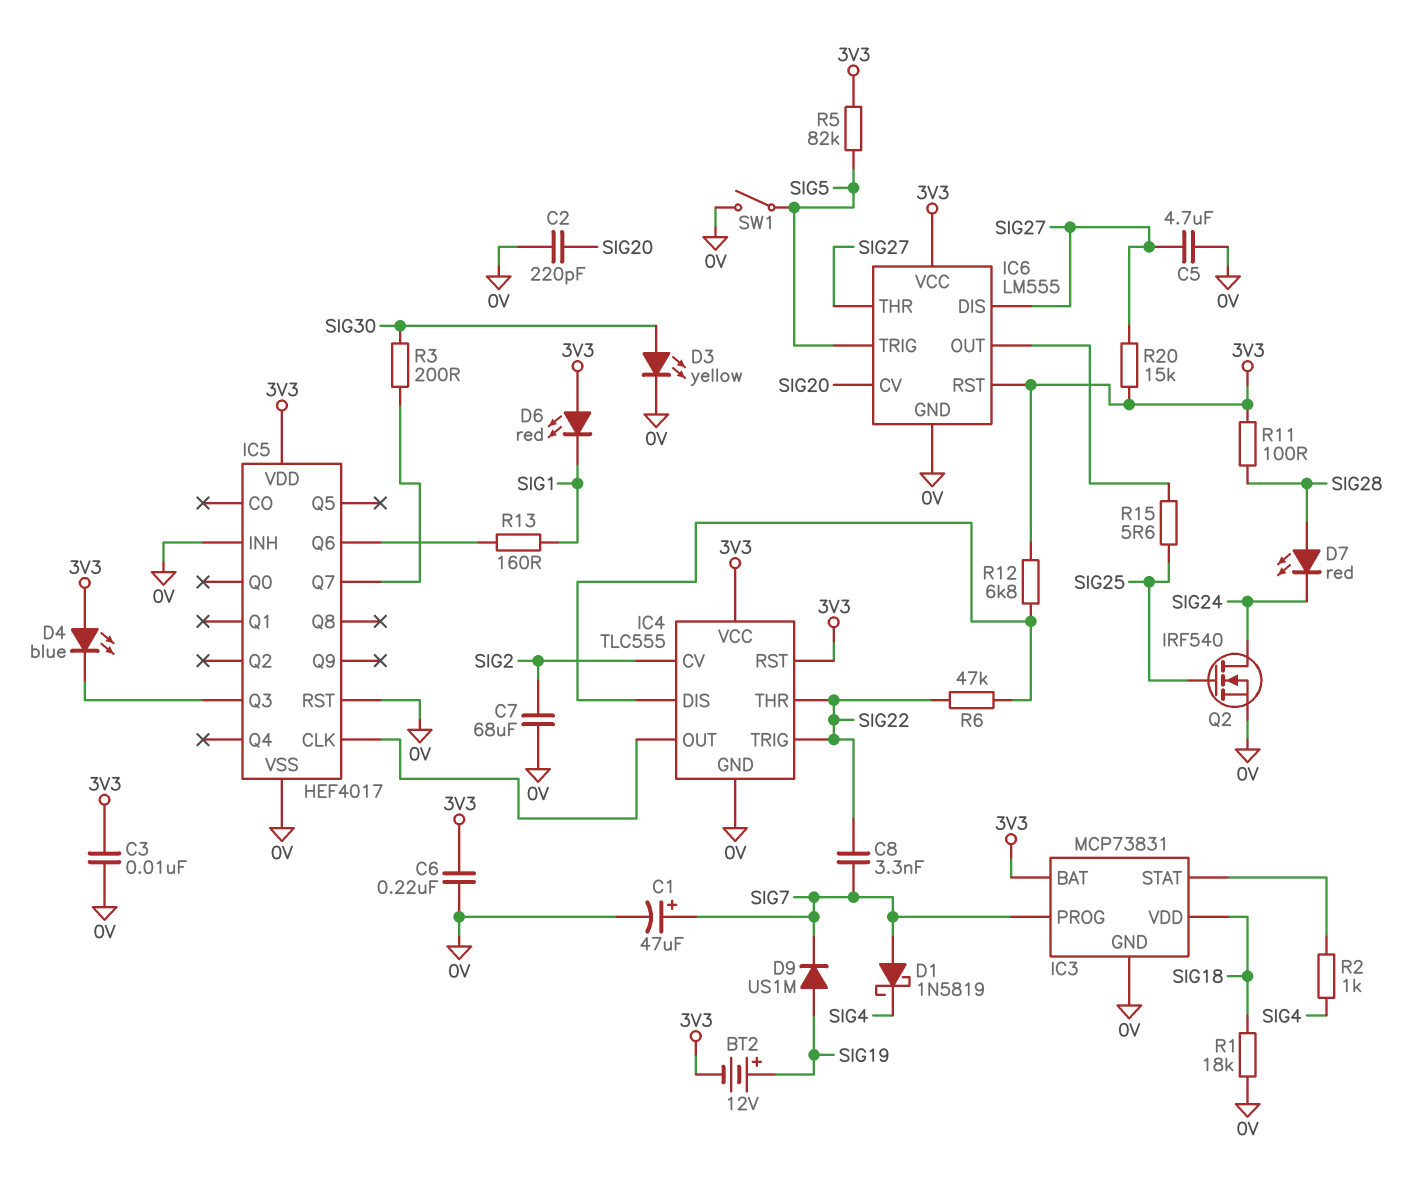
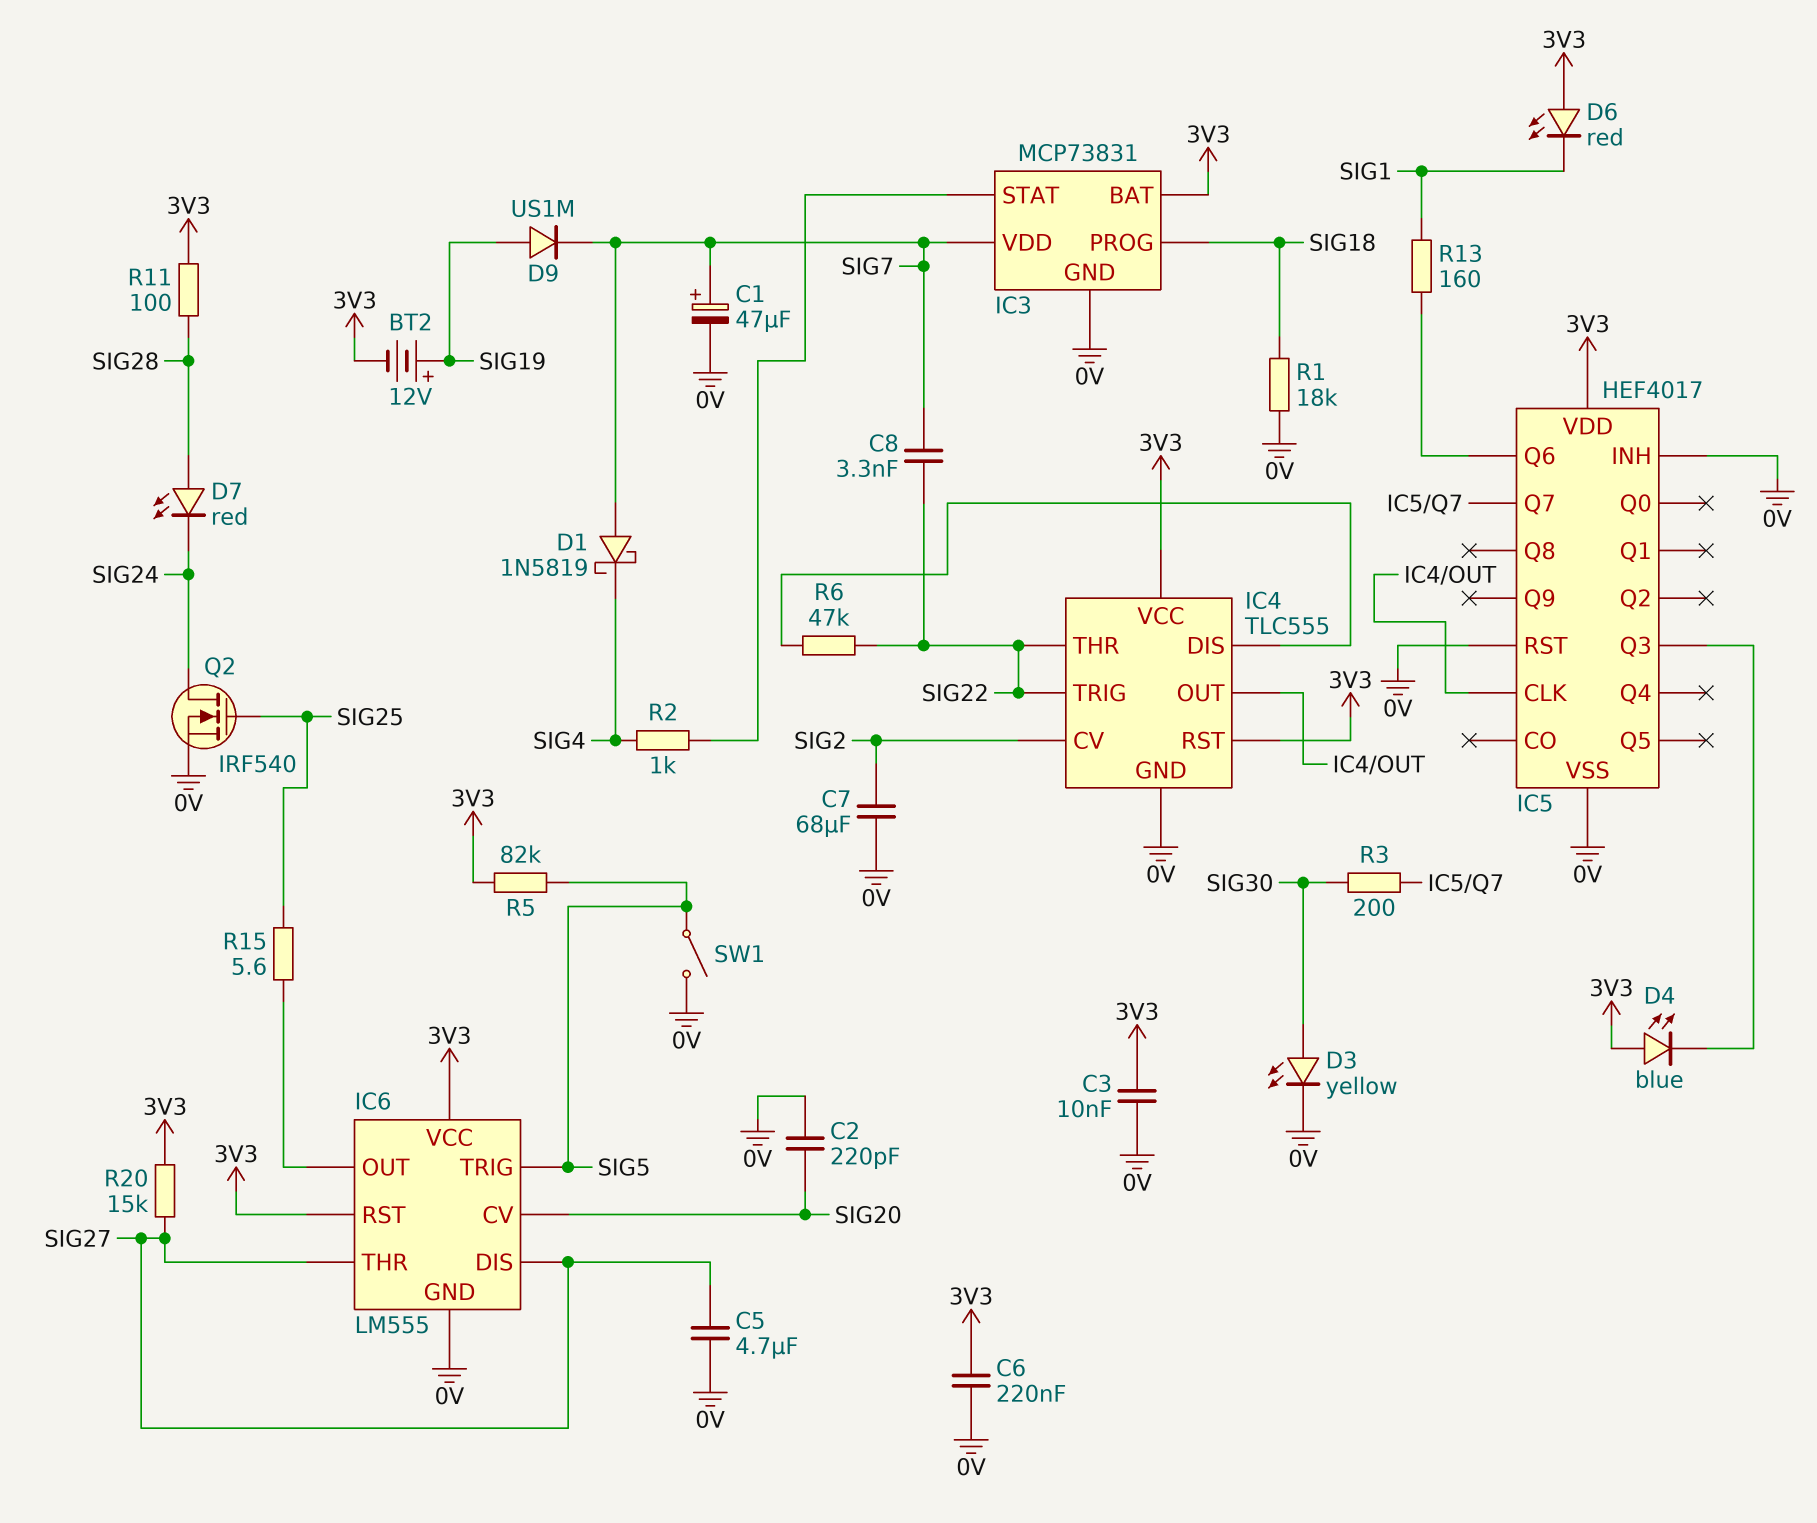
IC3 pin PROG: SIG7 -> SIG18
IC3 pin VDD: SIG18 -> SIG7
R12: 6.8k (3V3, IC4/DIS) -> none

